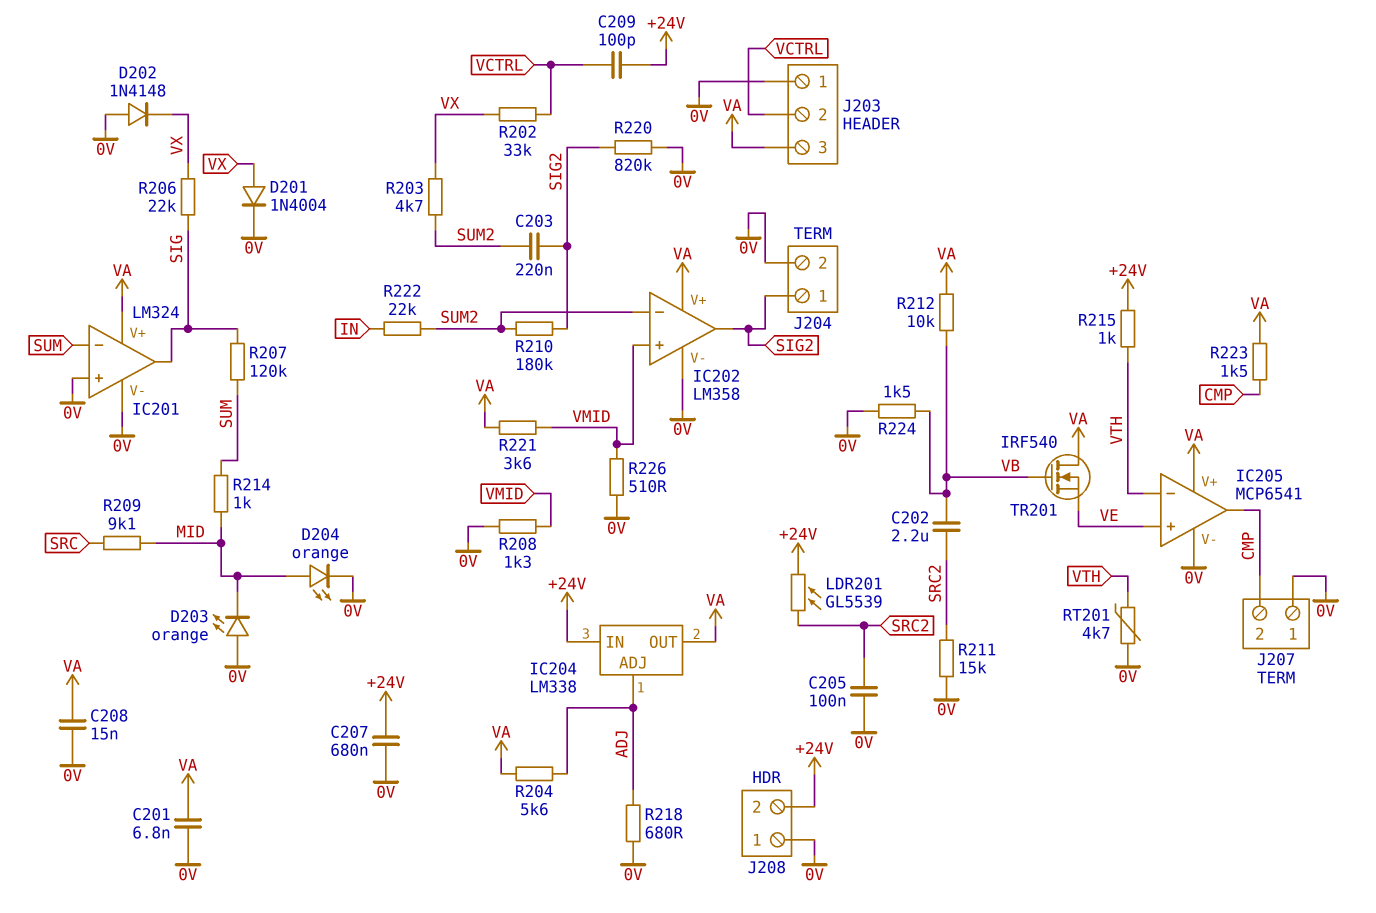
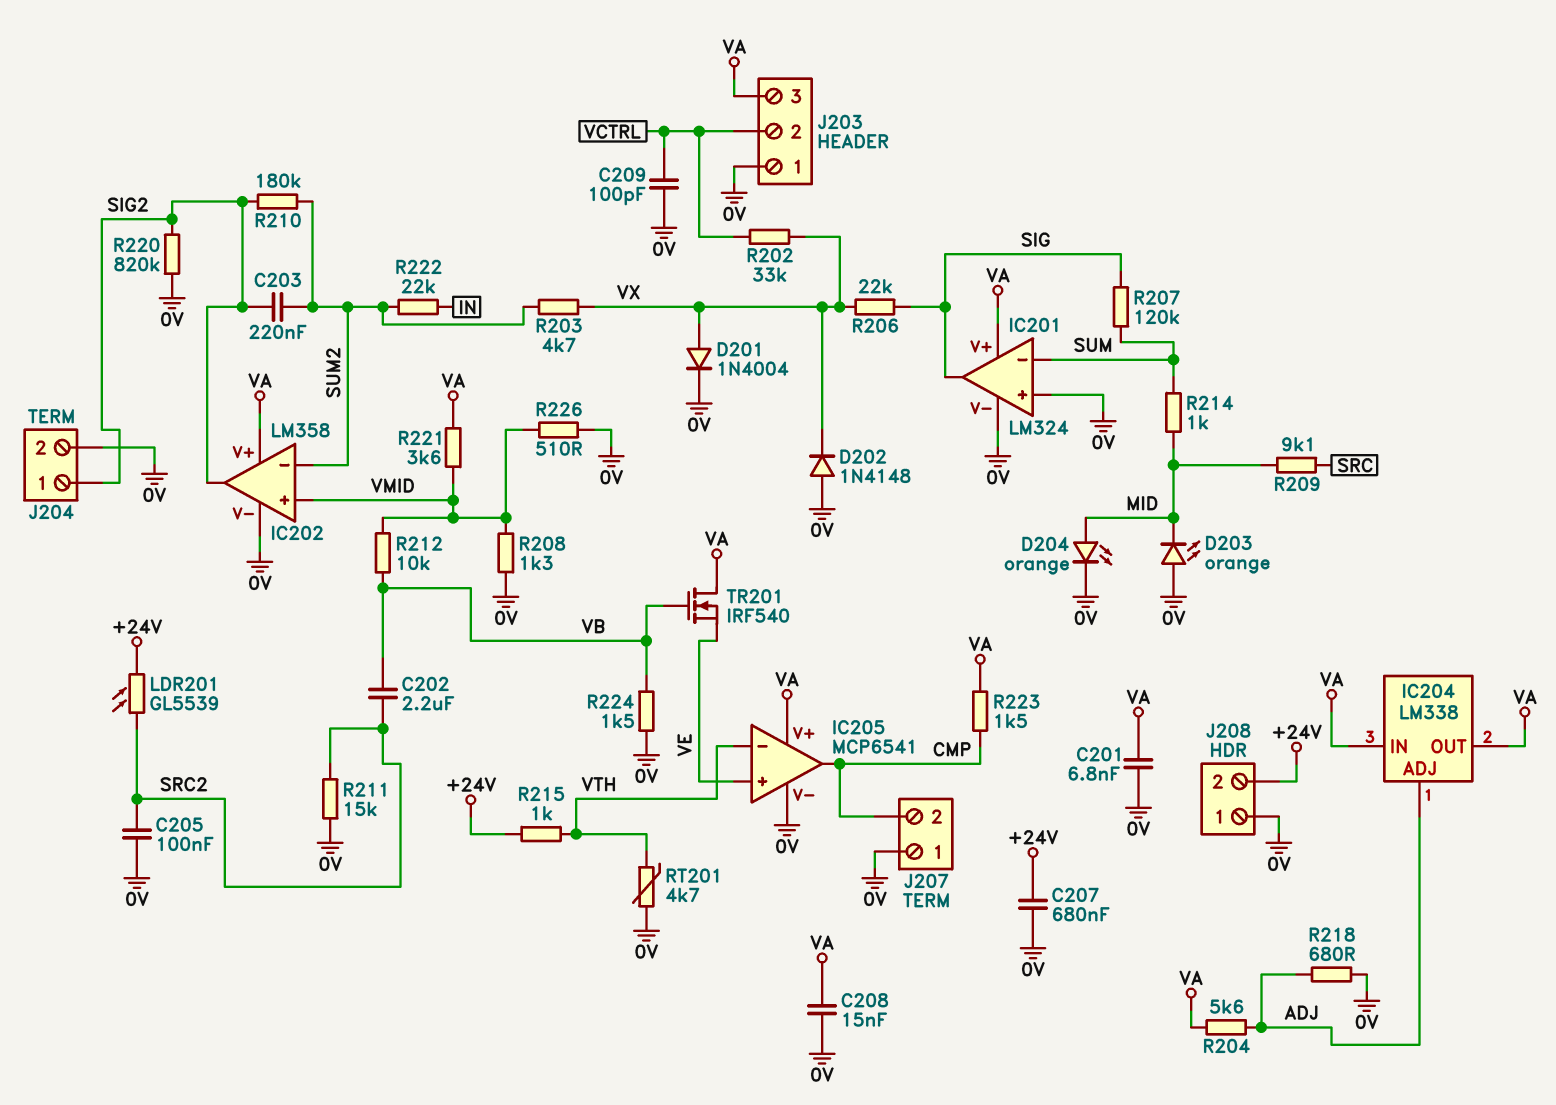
C209: 100pF (+24V, VCTRL) -> 100pF (0V, VCTRL)
IC204 pin IN: +24V -> VA
R212: 10k (VA, VB) -> 10k (VB, VMID)

